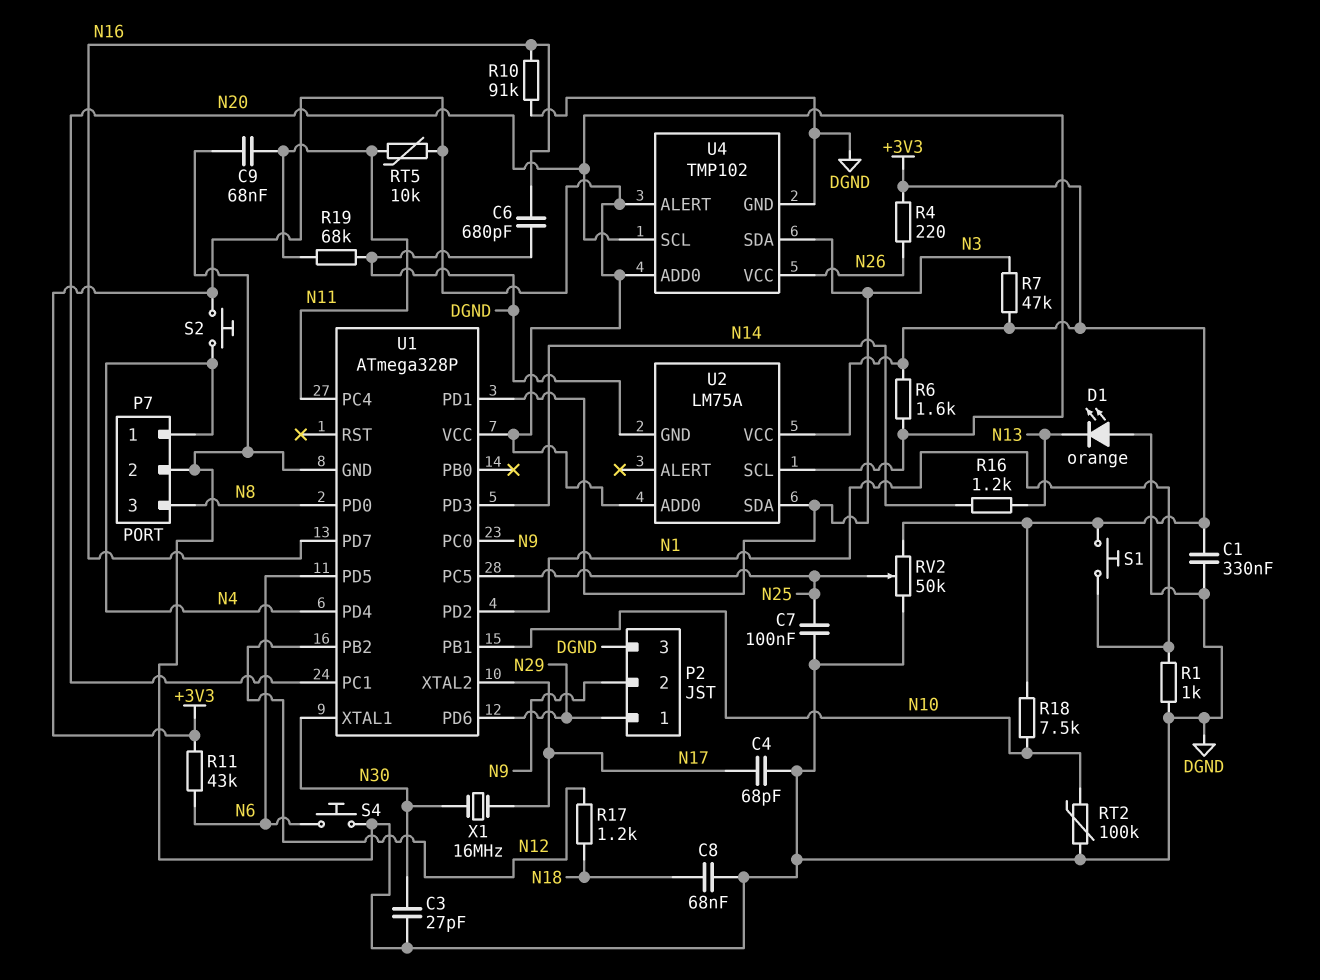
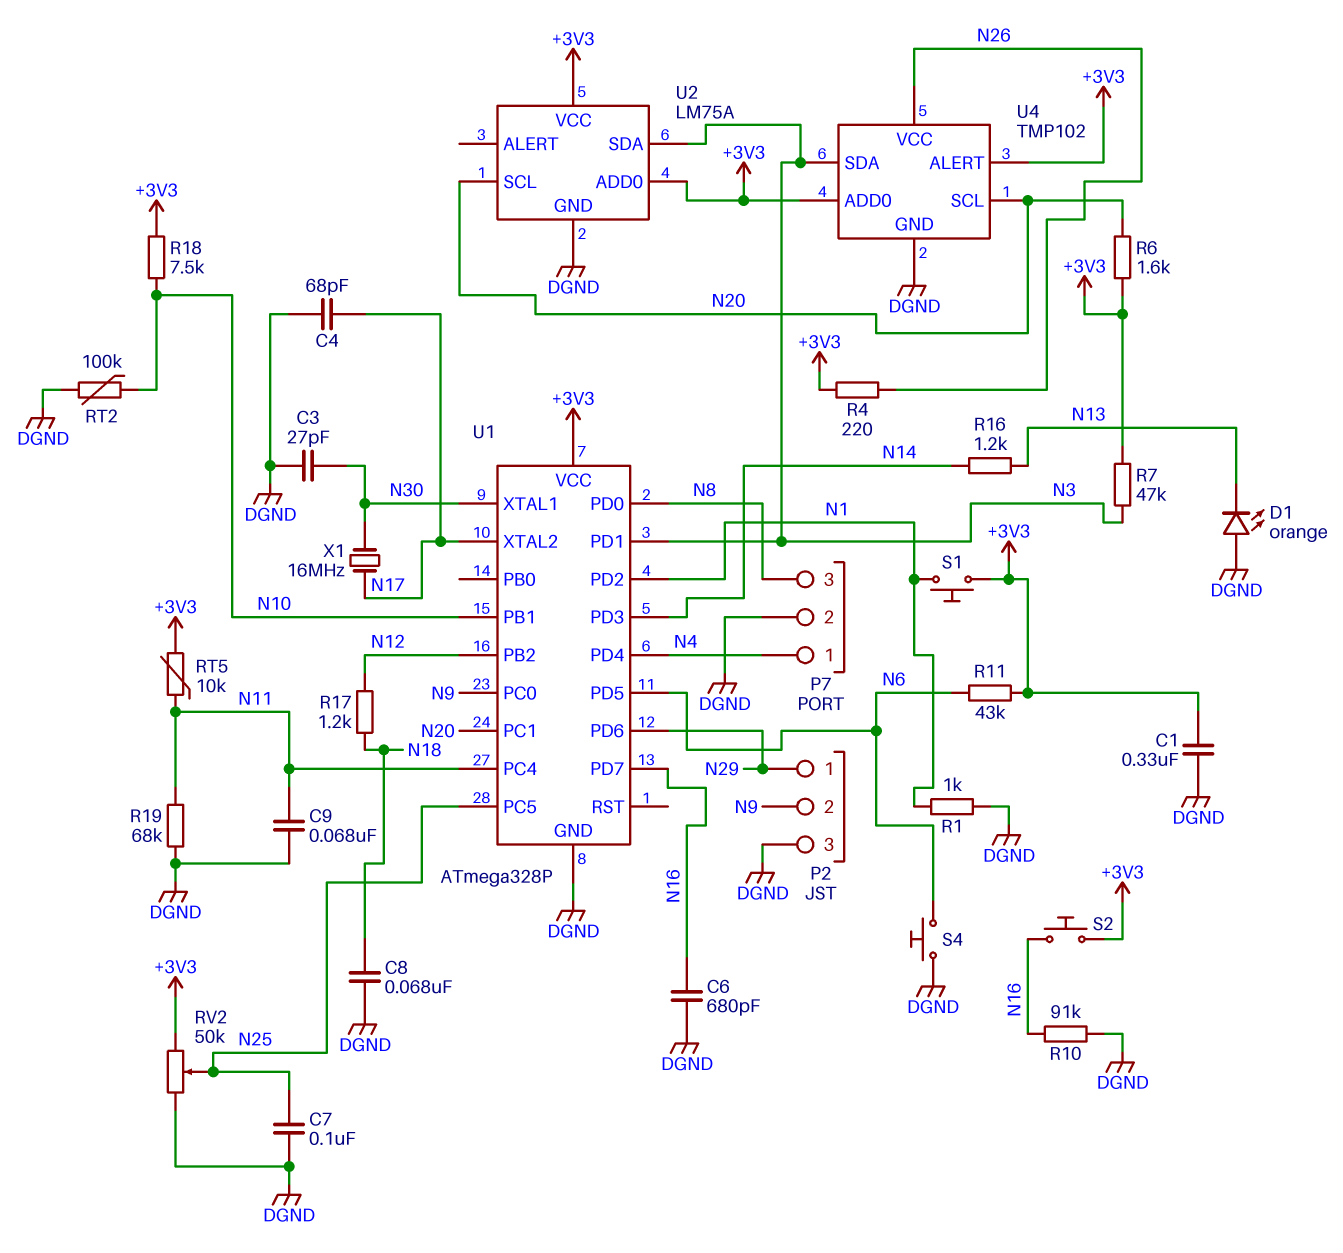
S2: button (+3V3, N4) -> button (+3V3, N16)

